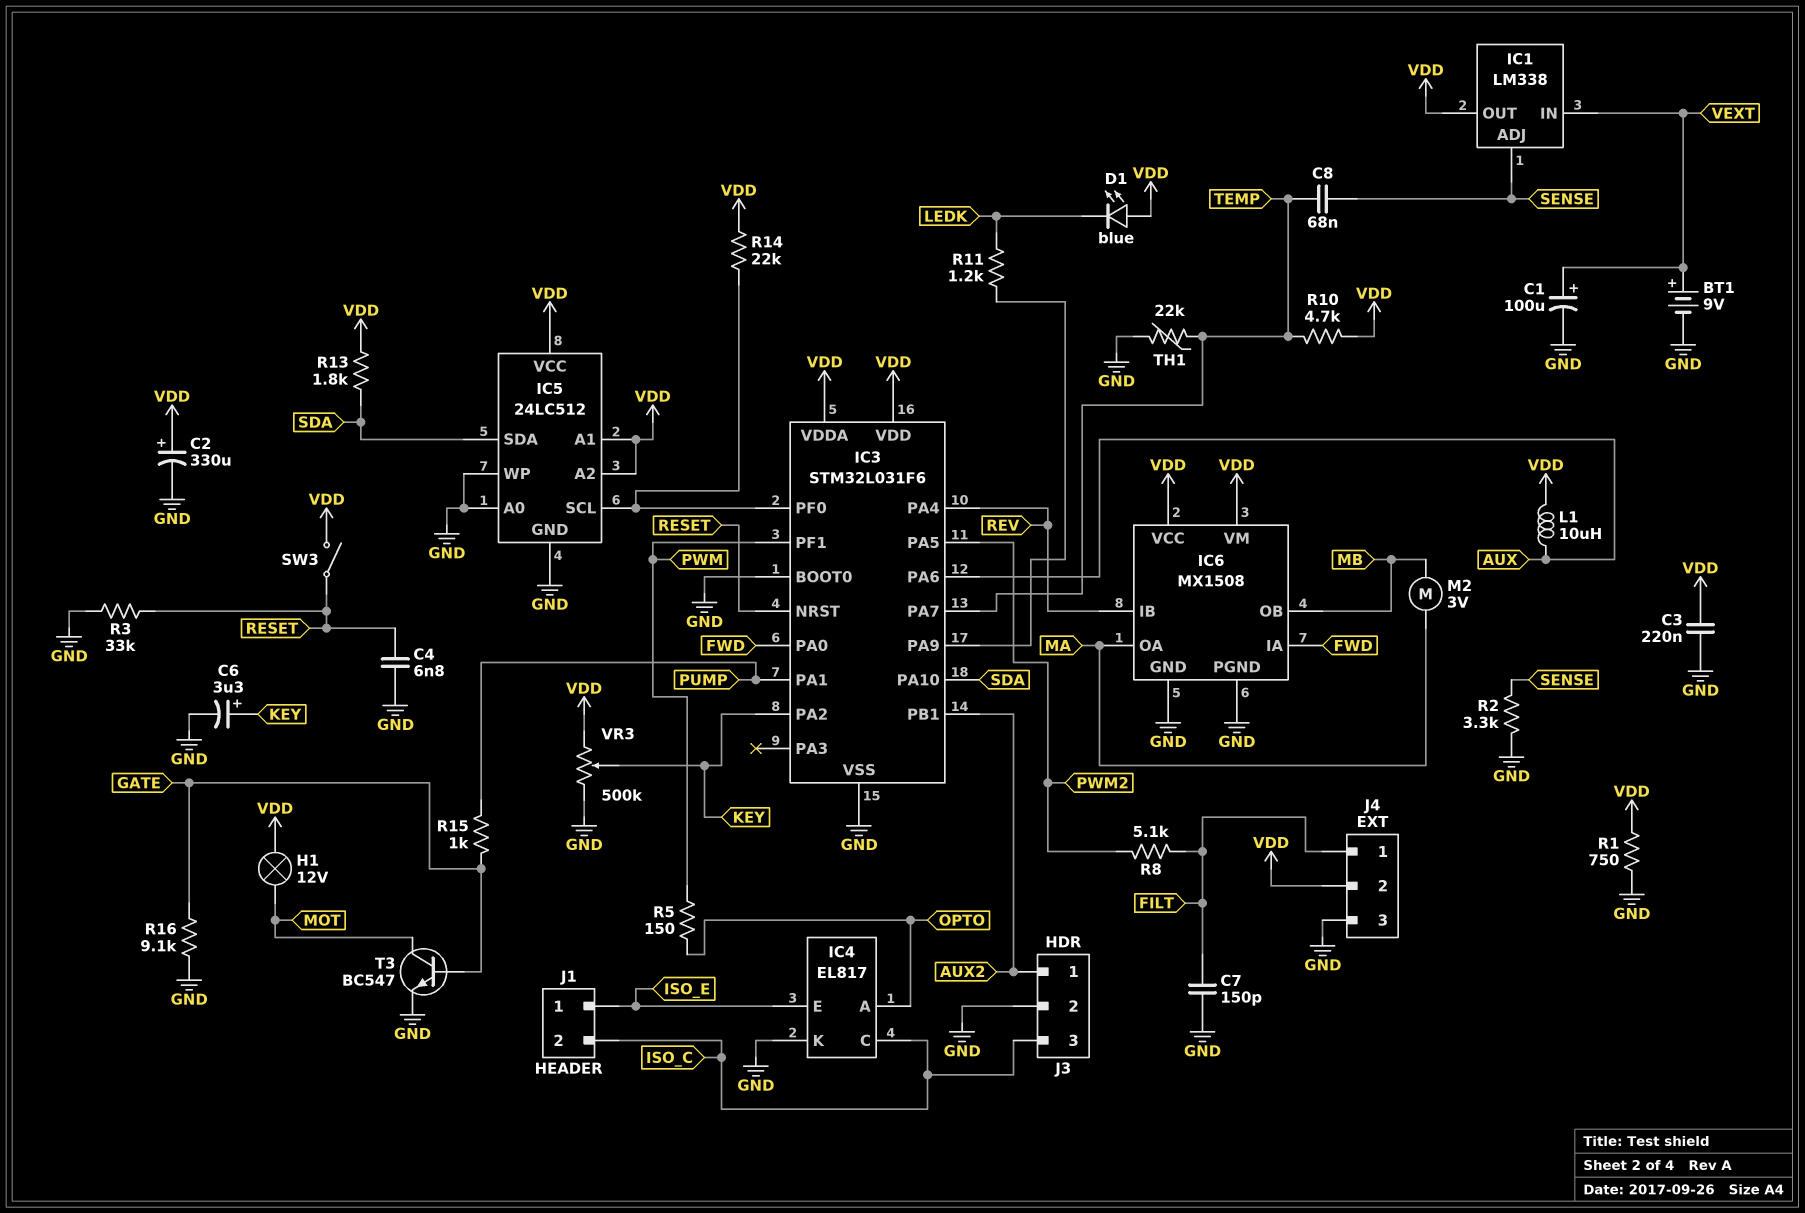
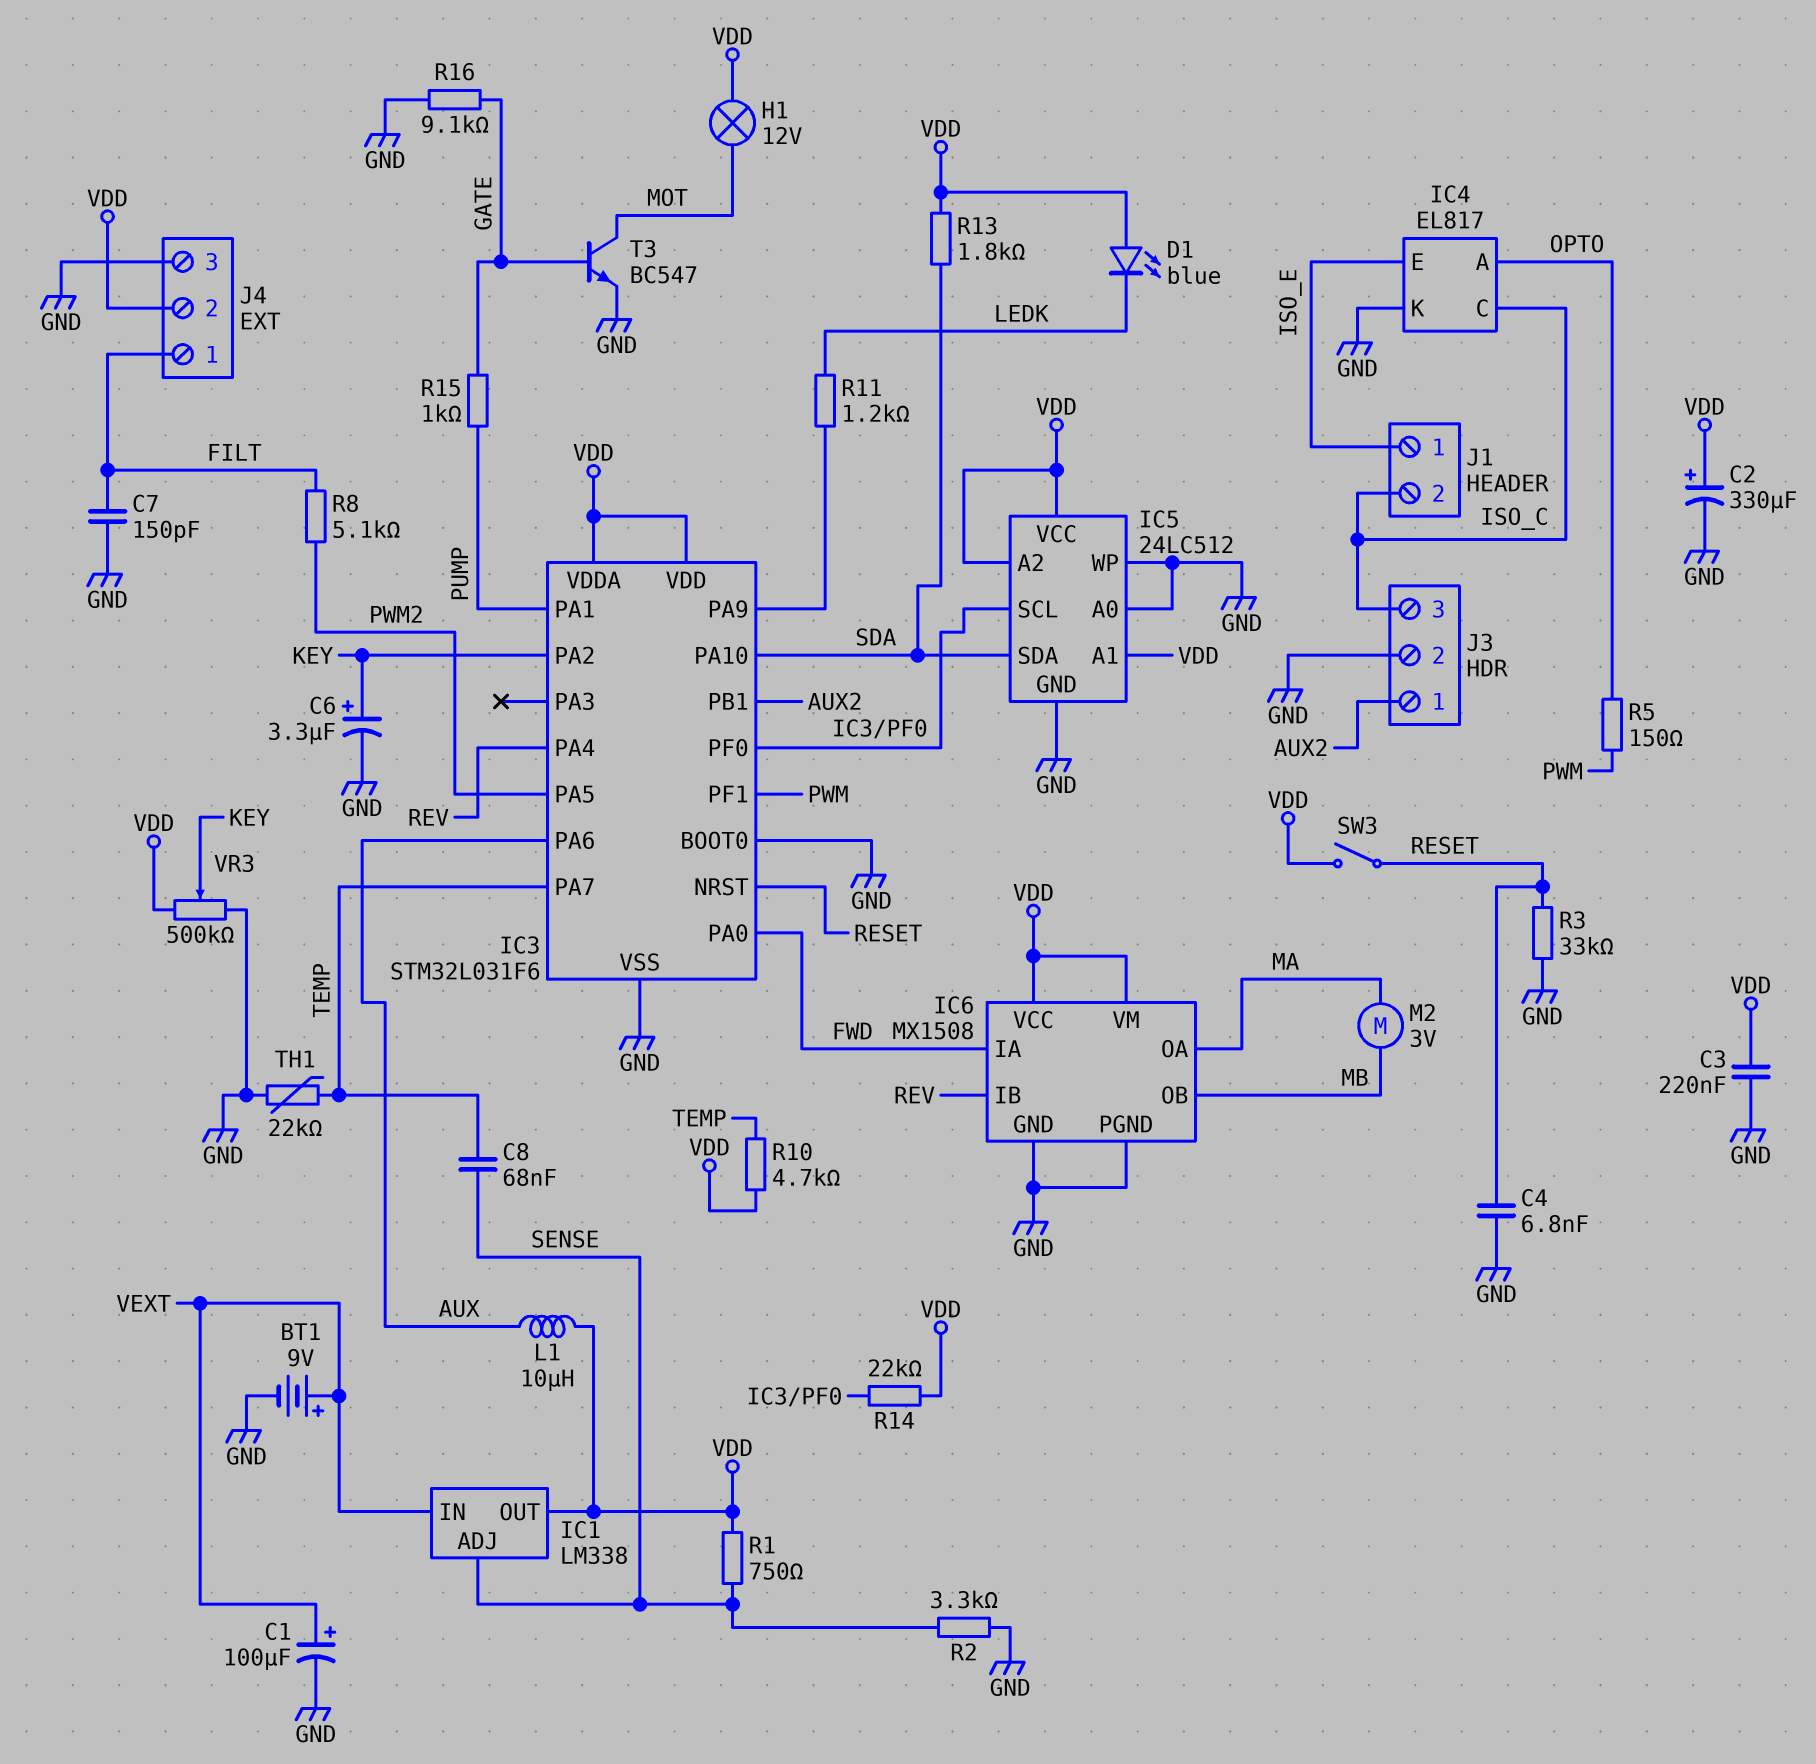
R1: 750 (GND, VDD) -> 750 (SENSE, VDD)

